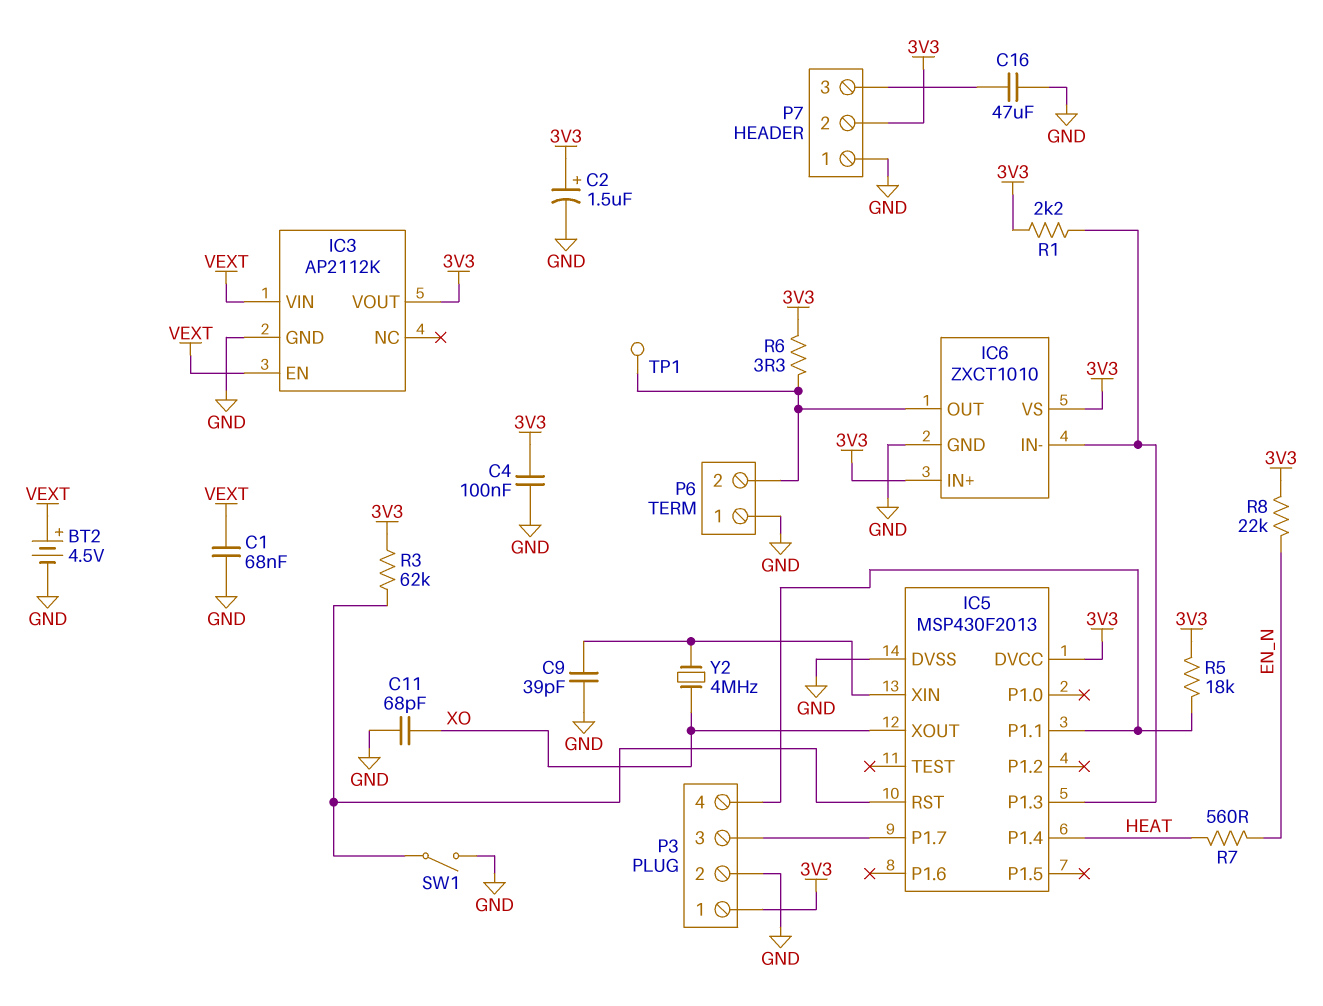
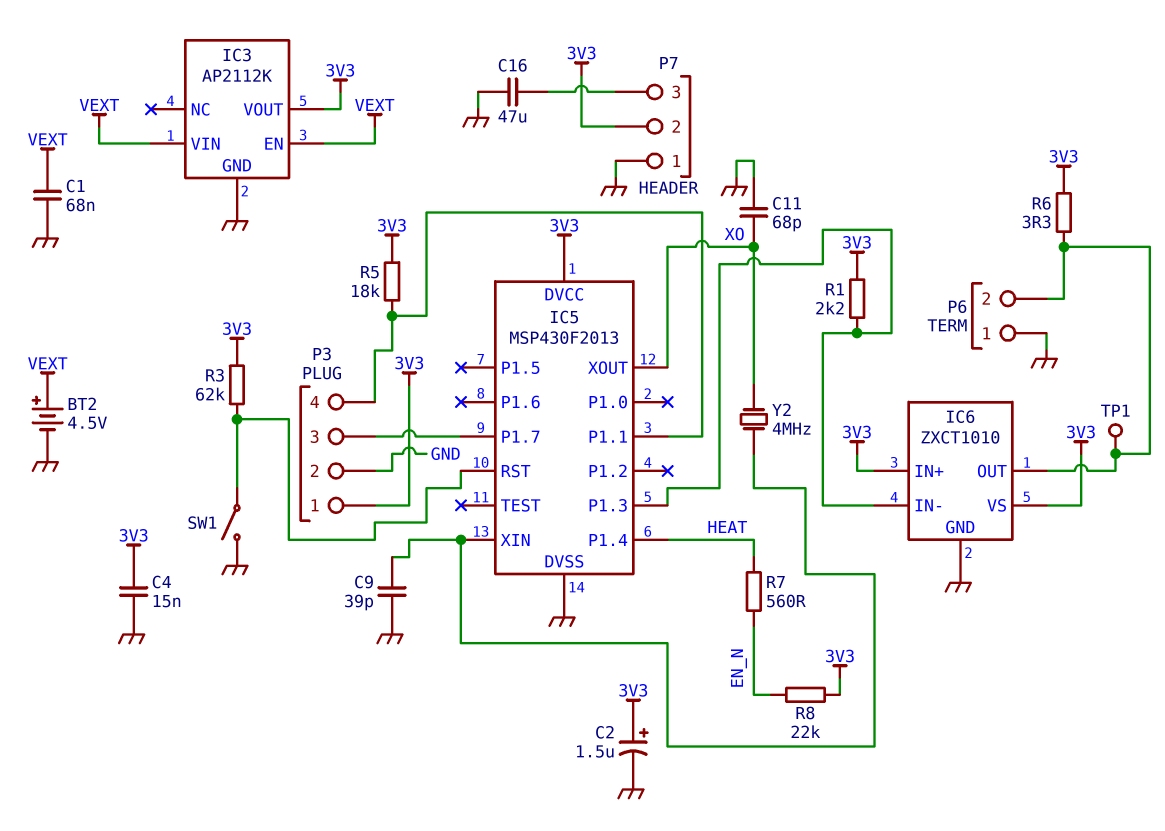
C4: 100nF (3V3, GND) -> 15nF (3V3, GND)

